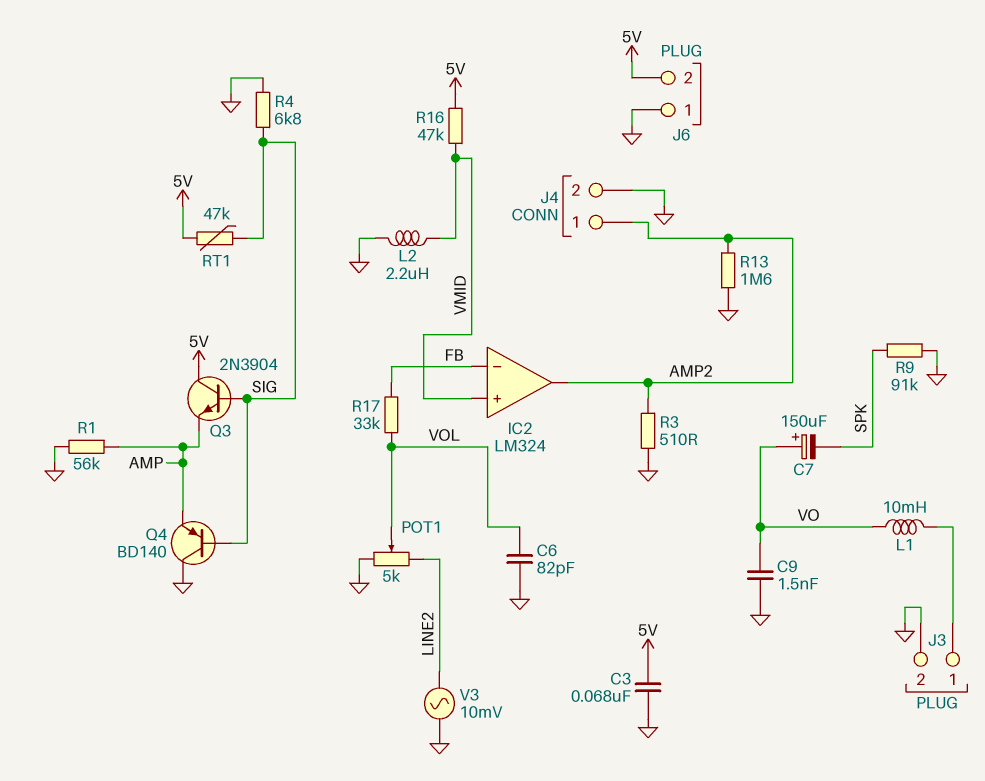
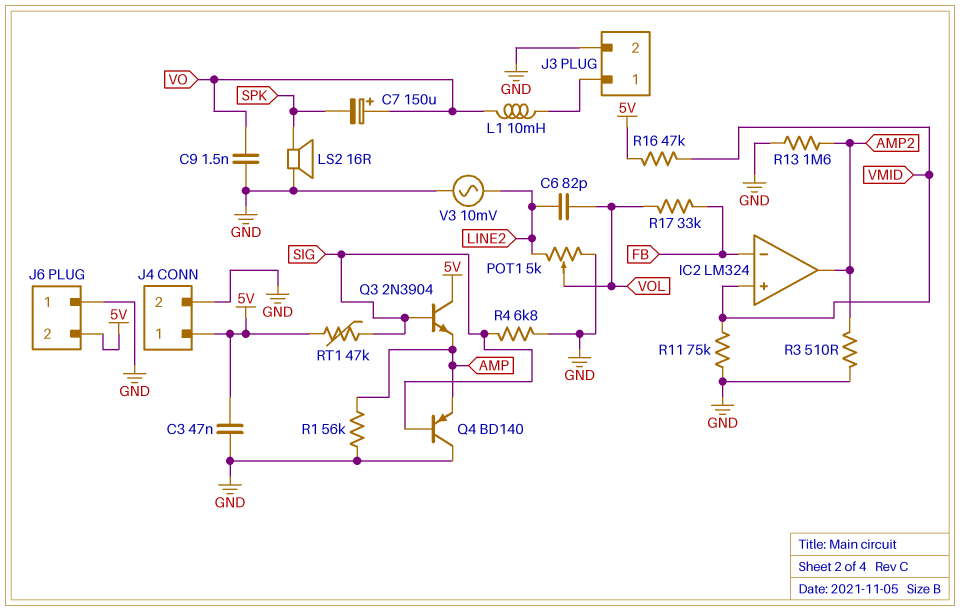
C3: 68nF (5V, GND) -> 47nF (5V, GND)
C6: 82pF (GND, VOL) -> 82pF (LINE2, VOL)
J4 pin 1: AMP2 -> 5V
L2: 2.2uH (GND, VMID) -> none
LS2: none -> speaker 16R (GND, SPK)
R9: 91k (GND, SPK) -> none
R11: none -> 75k (GND, VMID)

